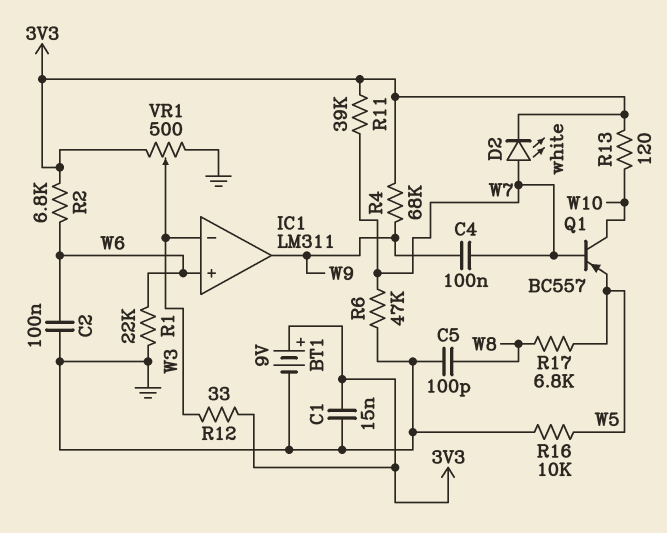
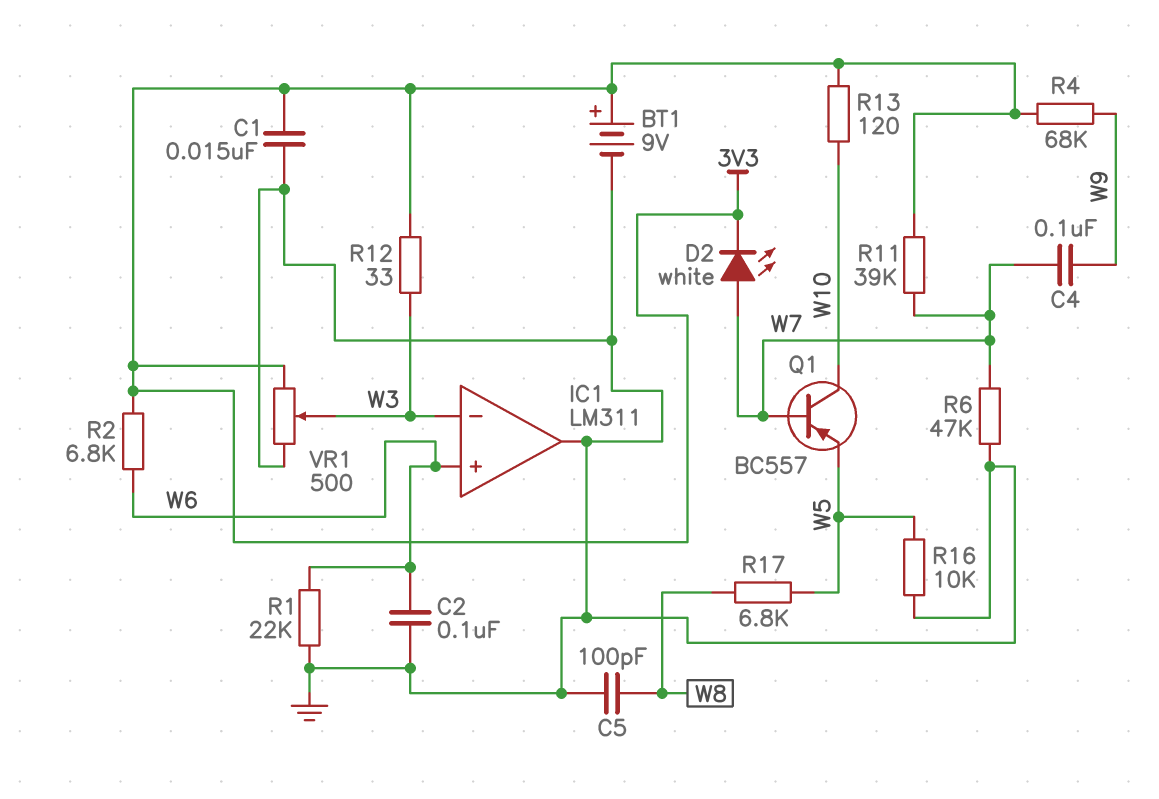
IC1 pin out: W9 -> GND

